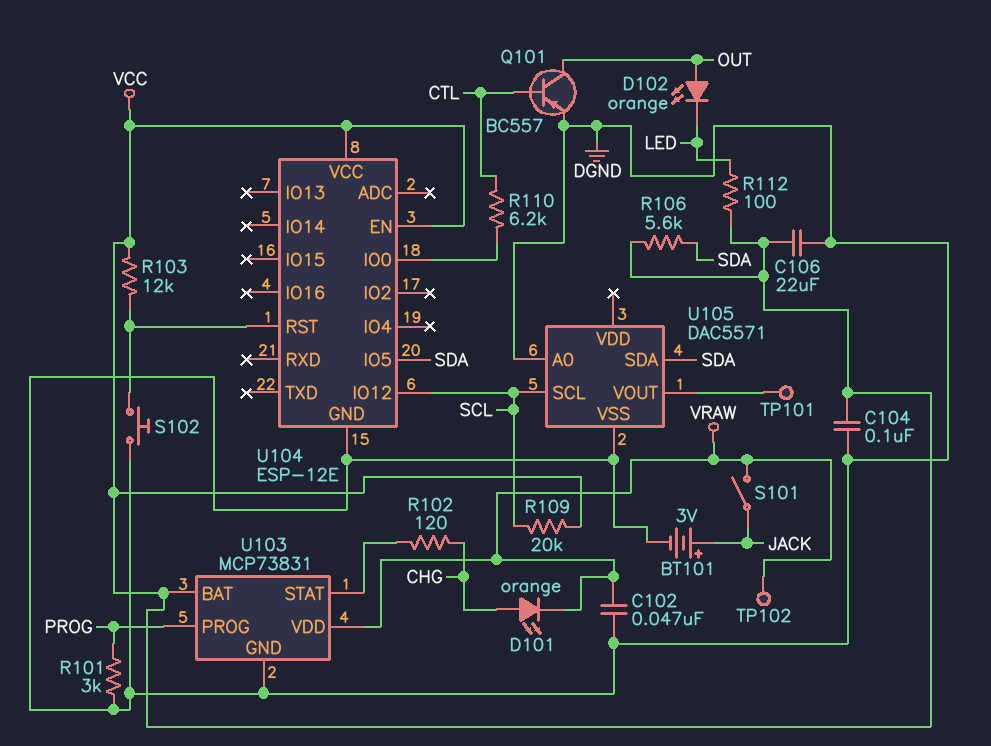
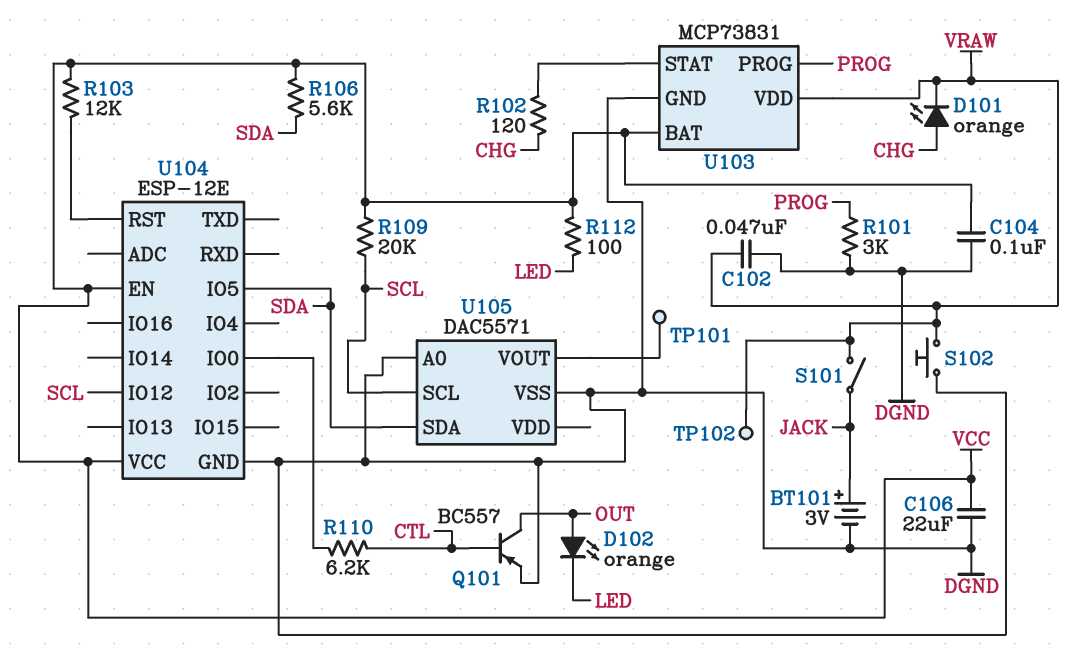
S102: button (DGND, U104/RST) -> button (DGND, VRAW)

